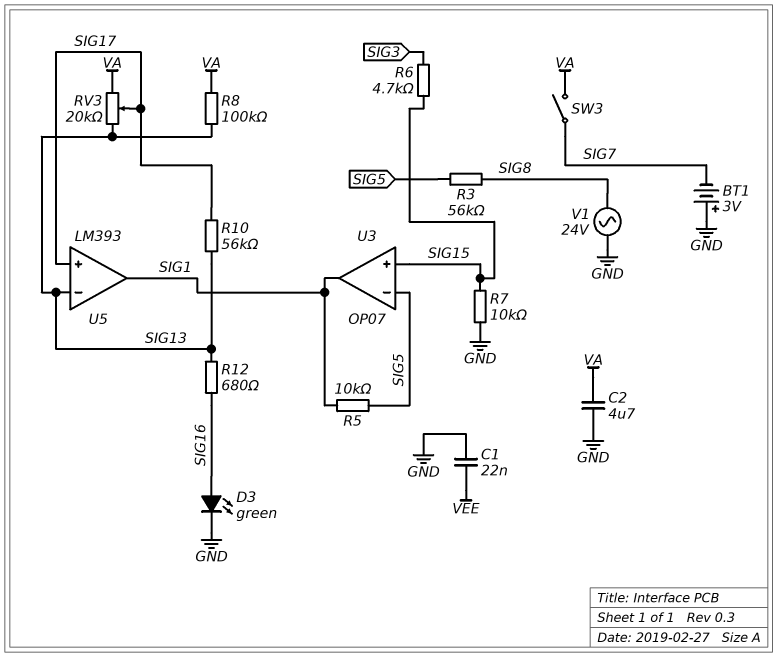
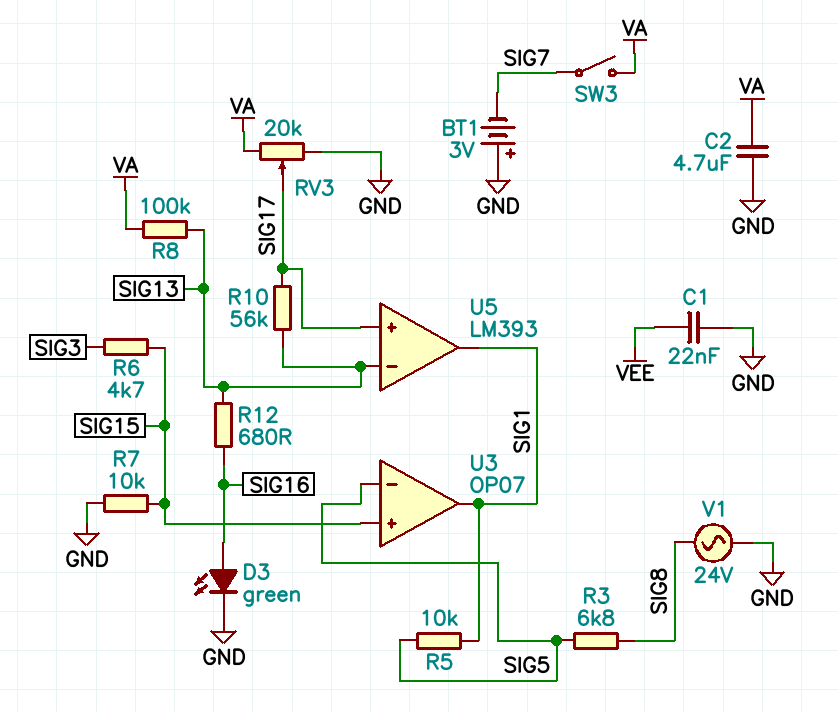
R3: 56k (SIG5, SIG8) -> 6.8k (SIG5, SIG8)
RV3: 20k (SIG13, VA, wiper SIG17) -> 20k (GND, VA, wiper SIG17)

